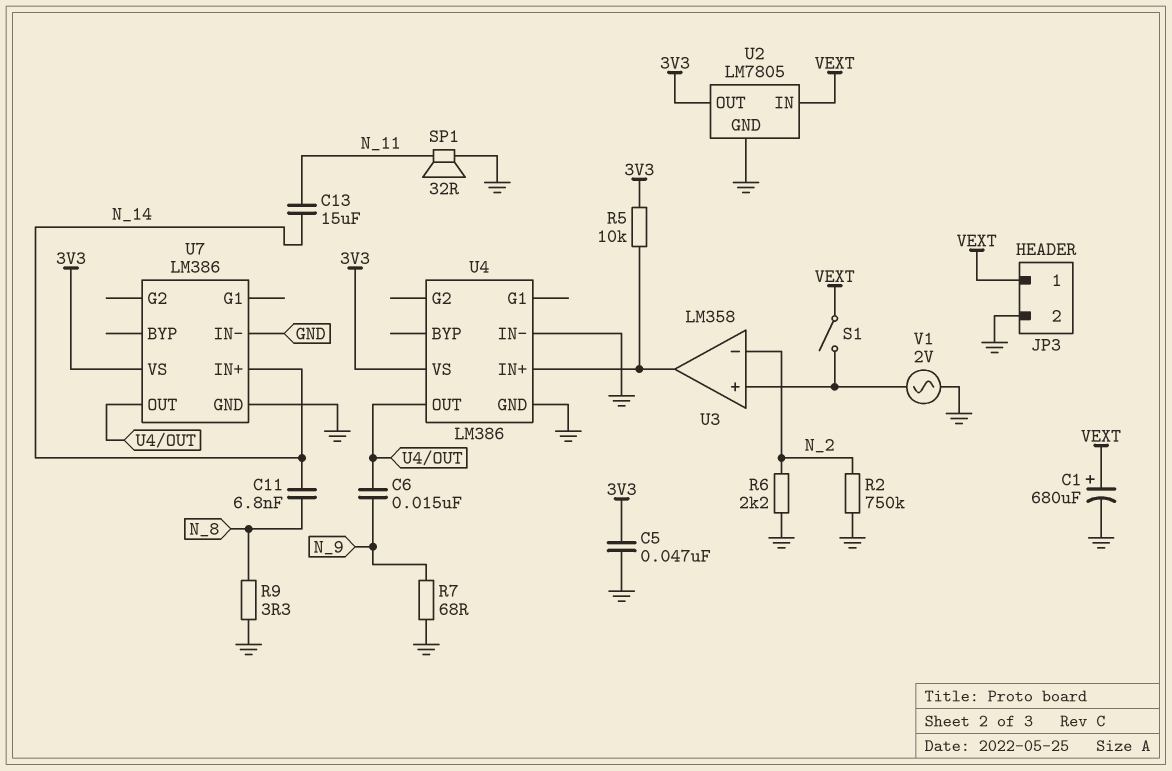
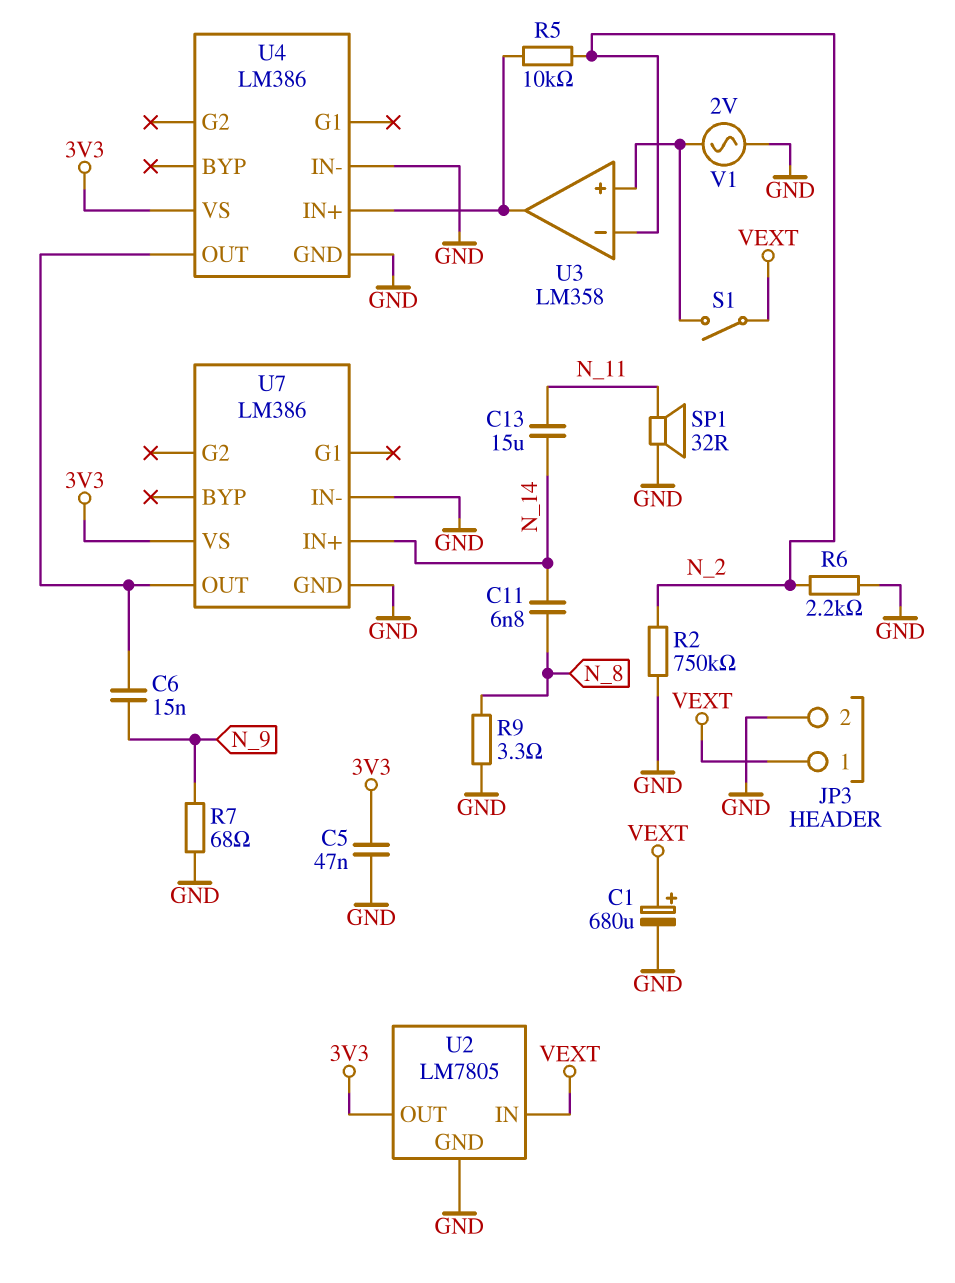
R5: 10k (3V3, U3/out) -> 10k (N_2, U3/out)

